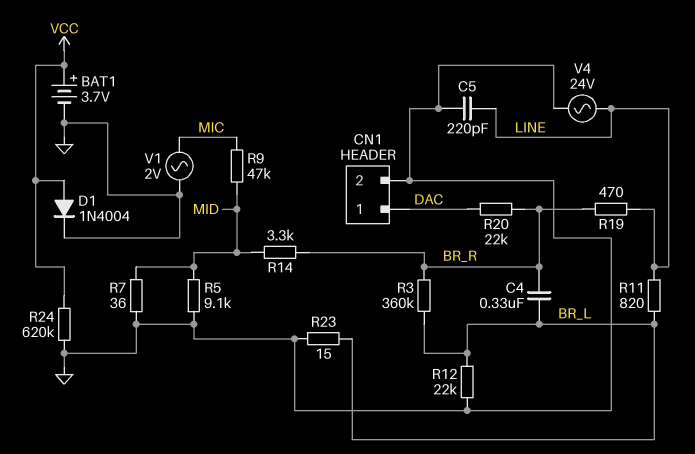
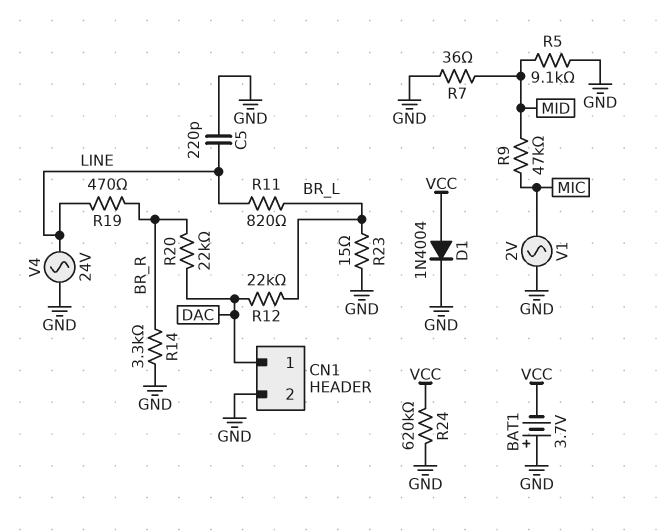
BAT1: 3.7V (plus VCC, minus GND) -> 3.7V (plus GND, minus VCC)
C4: 330nF (BR_L, BR_R) -> none
R3: 360k (BR_L, BR_R) -> none
R12: 22k (BR_L, GND) -> 22k (BR_L, DAC)
R14: 3.3k (BR_R, MID) -> 3.3k (BR_R, GND)

